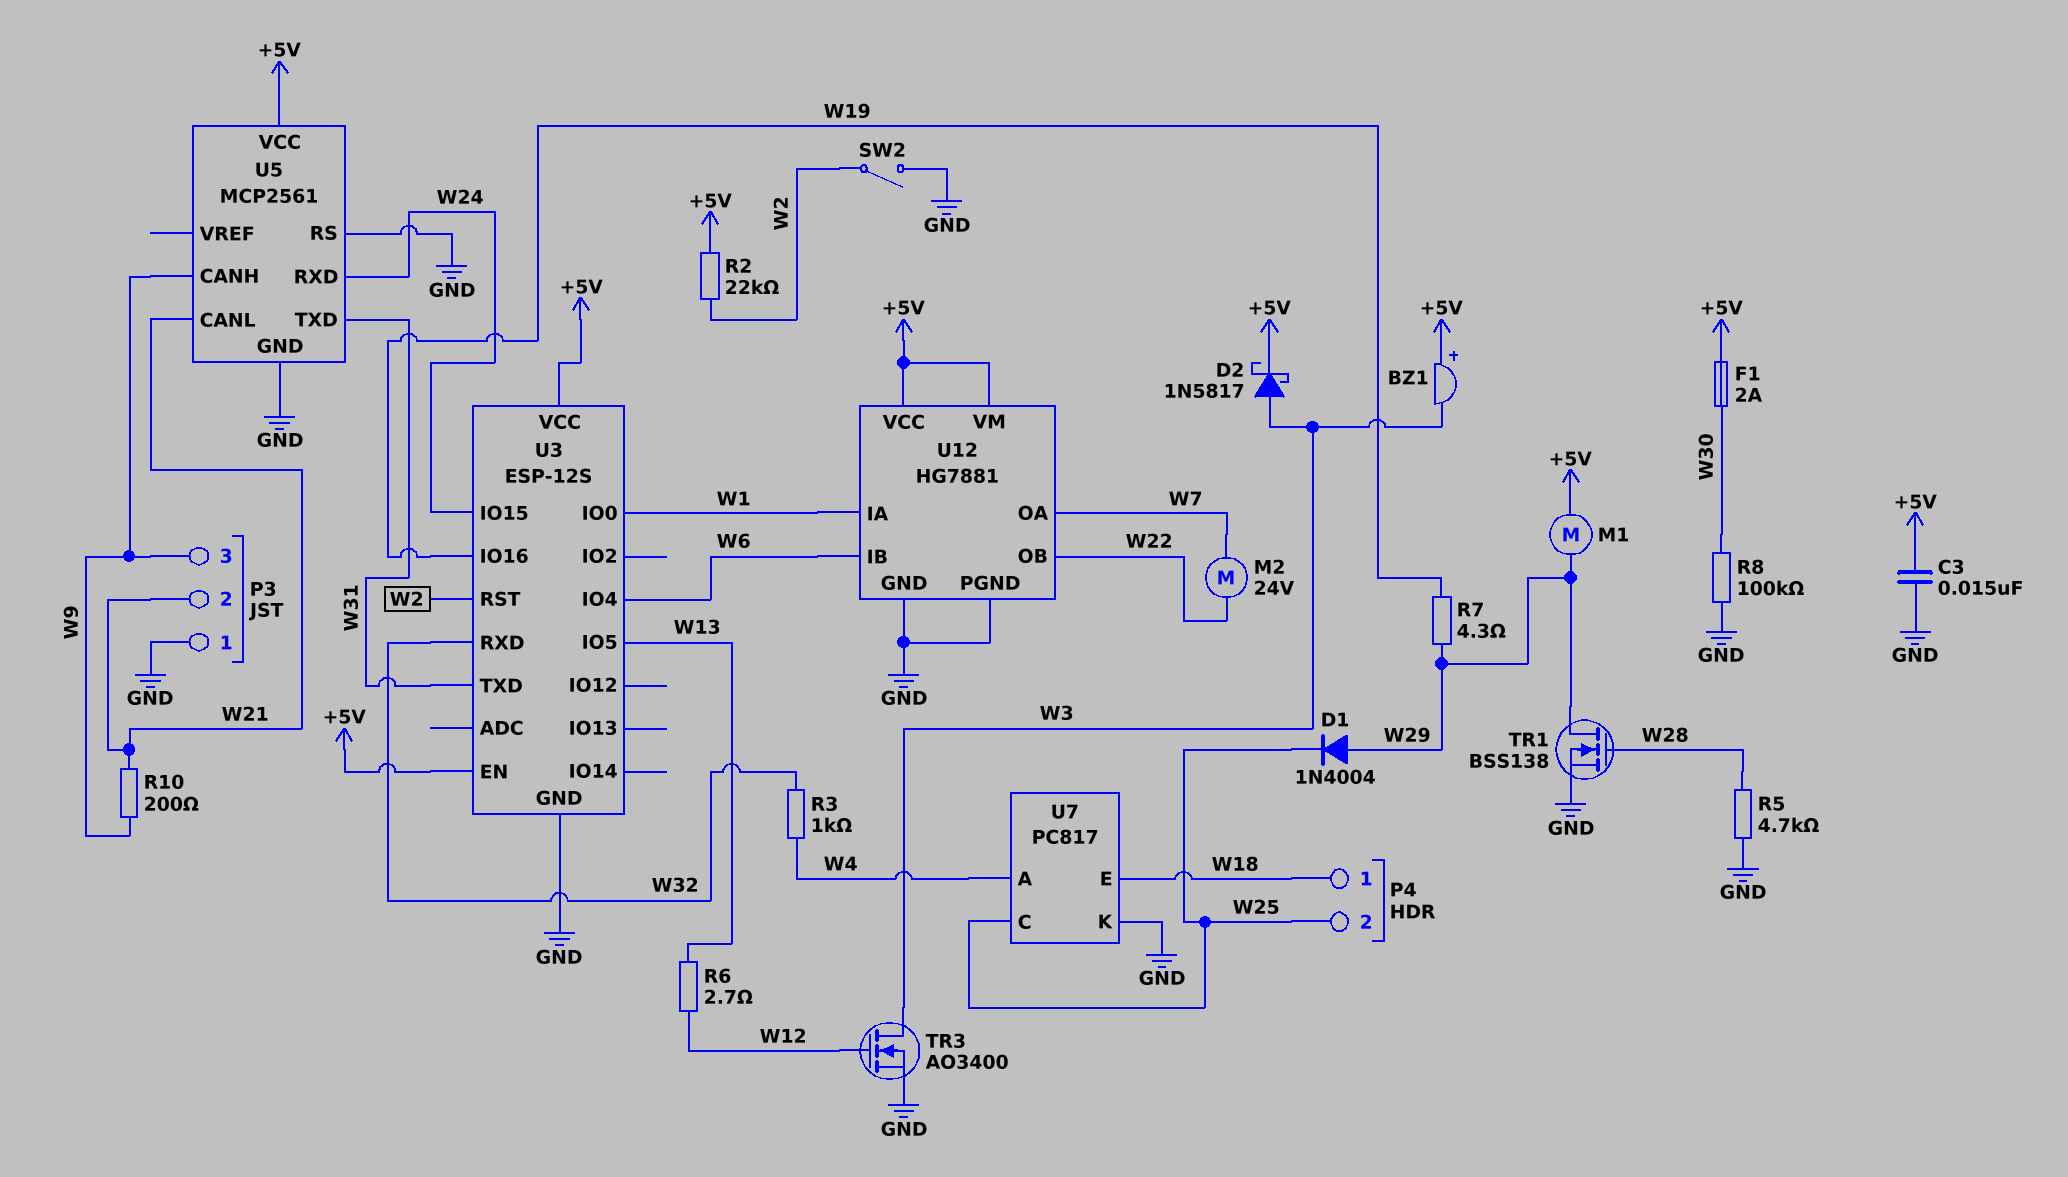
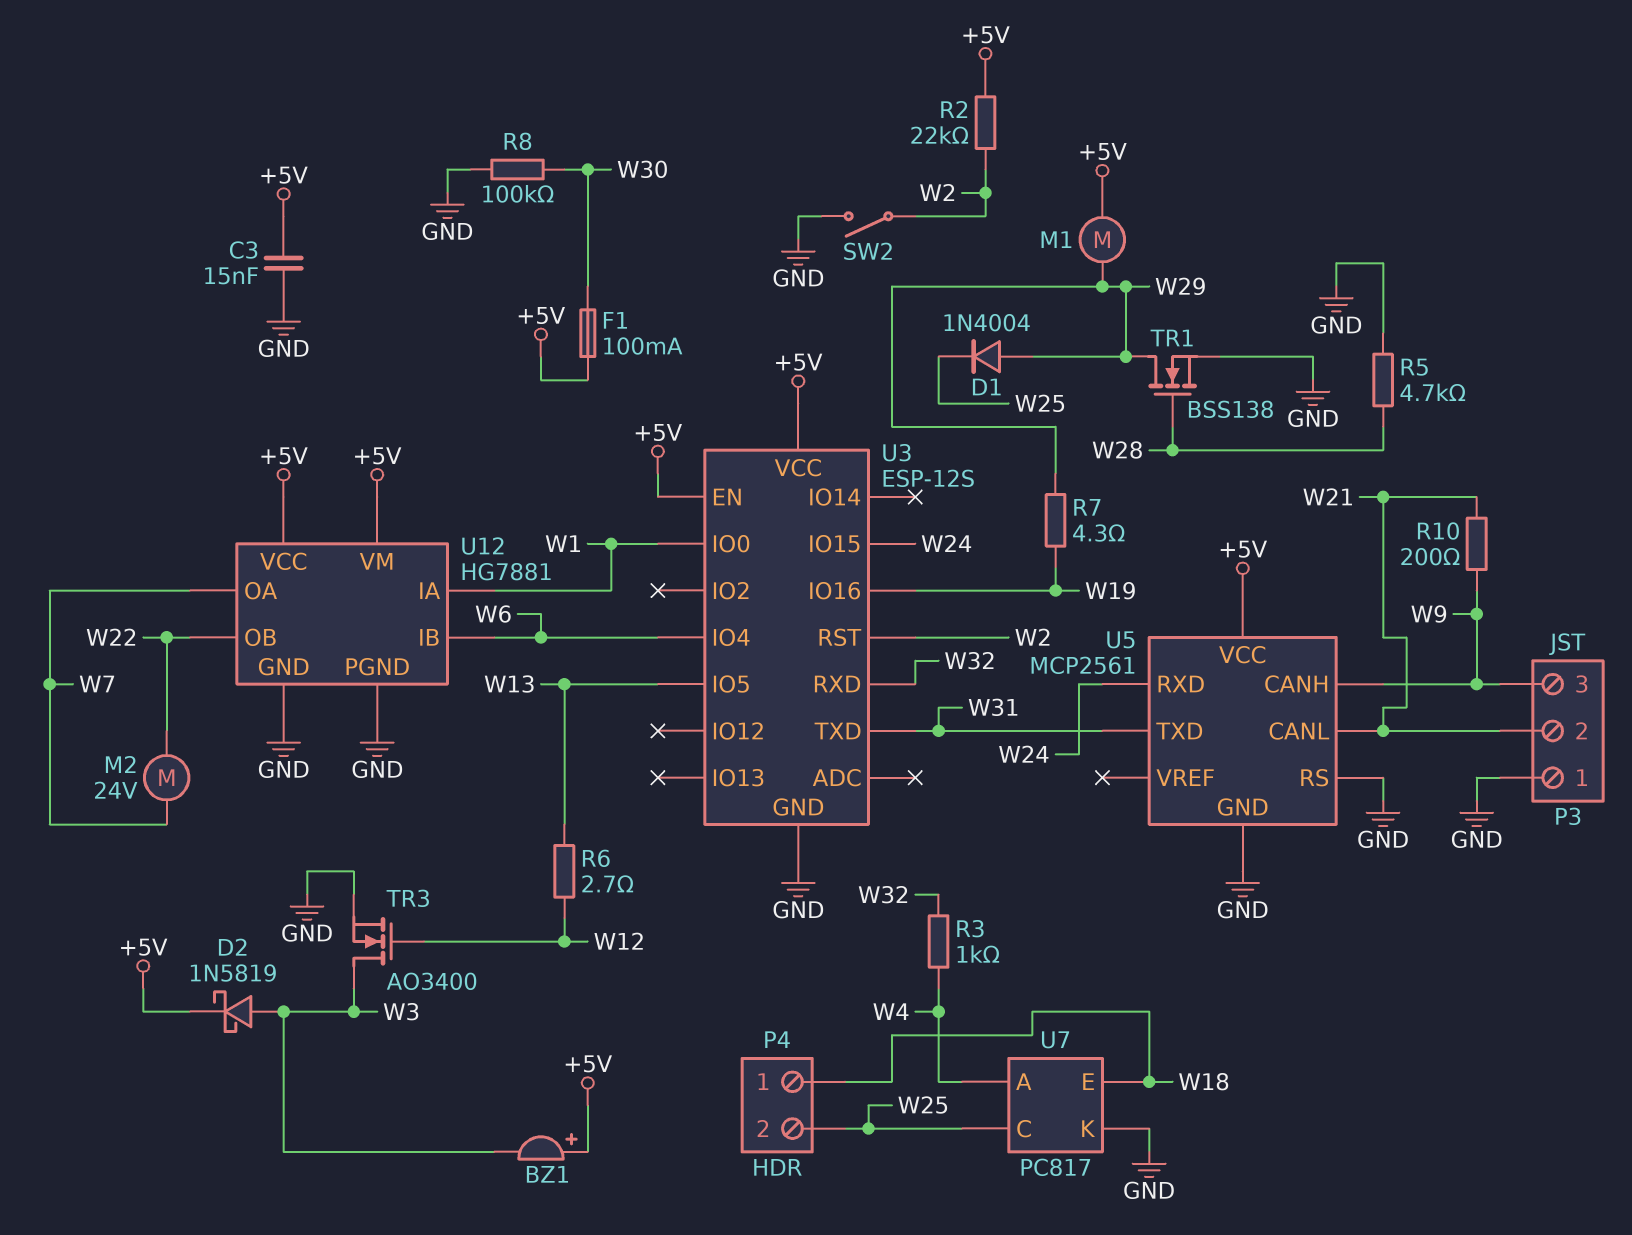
D2: schottky 1N5817 (A W3, K +5V) -> schottky 1N5819 (A W3, K +5V)
F1: 2A (+5V, W30) -> 100mA (+5V, W30)

